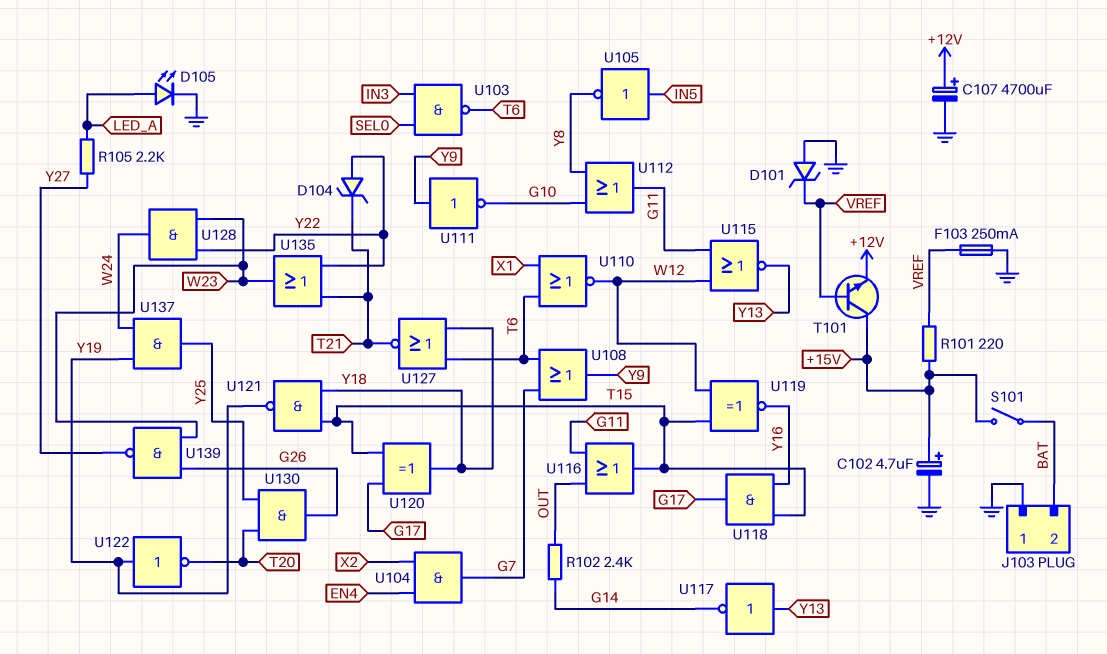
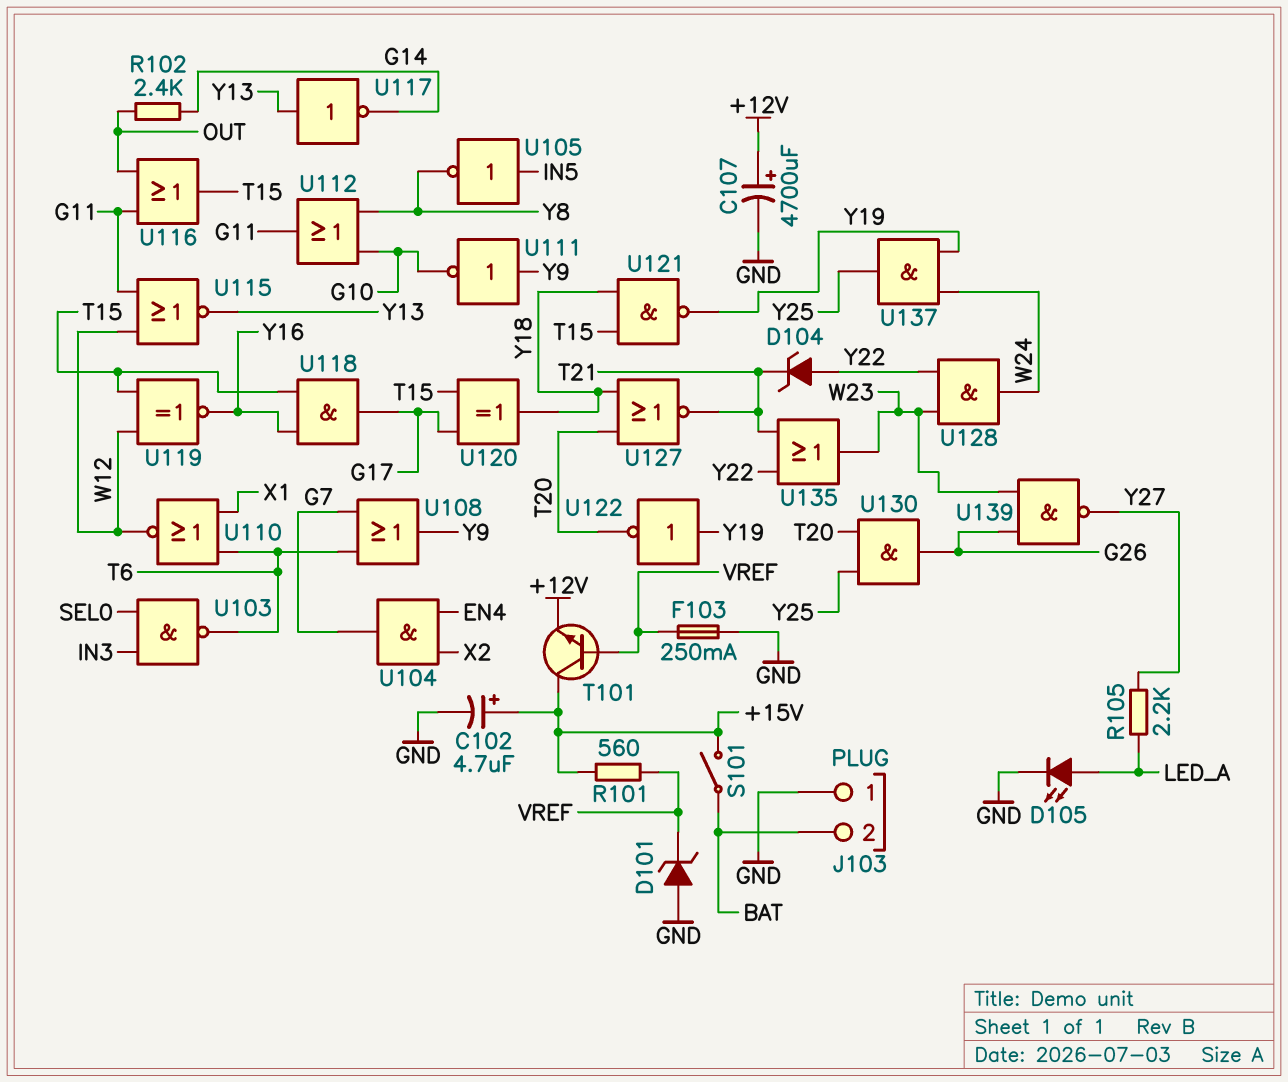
R101: 220 (+15V, VREF) -> 560 (+15V, VREF)
U127: NOR (in T6, in Y18, out T21) -> NOR (in T20, in Y18, out T21)

